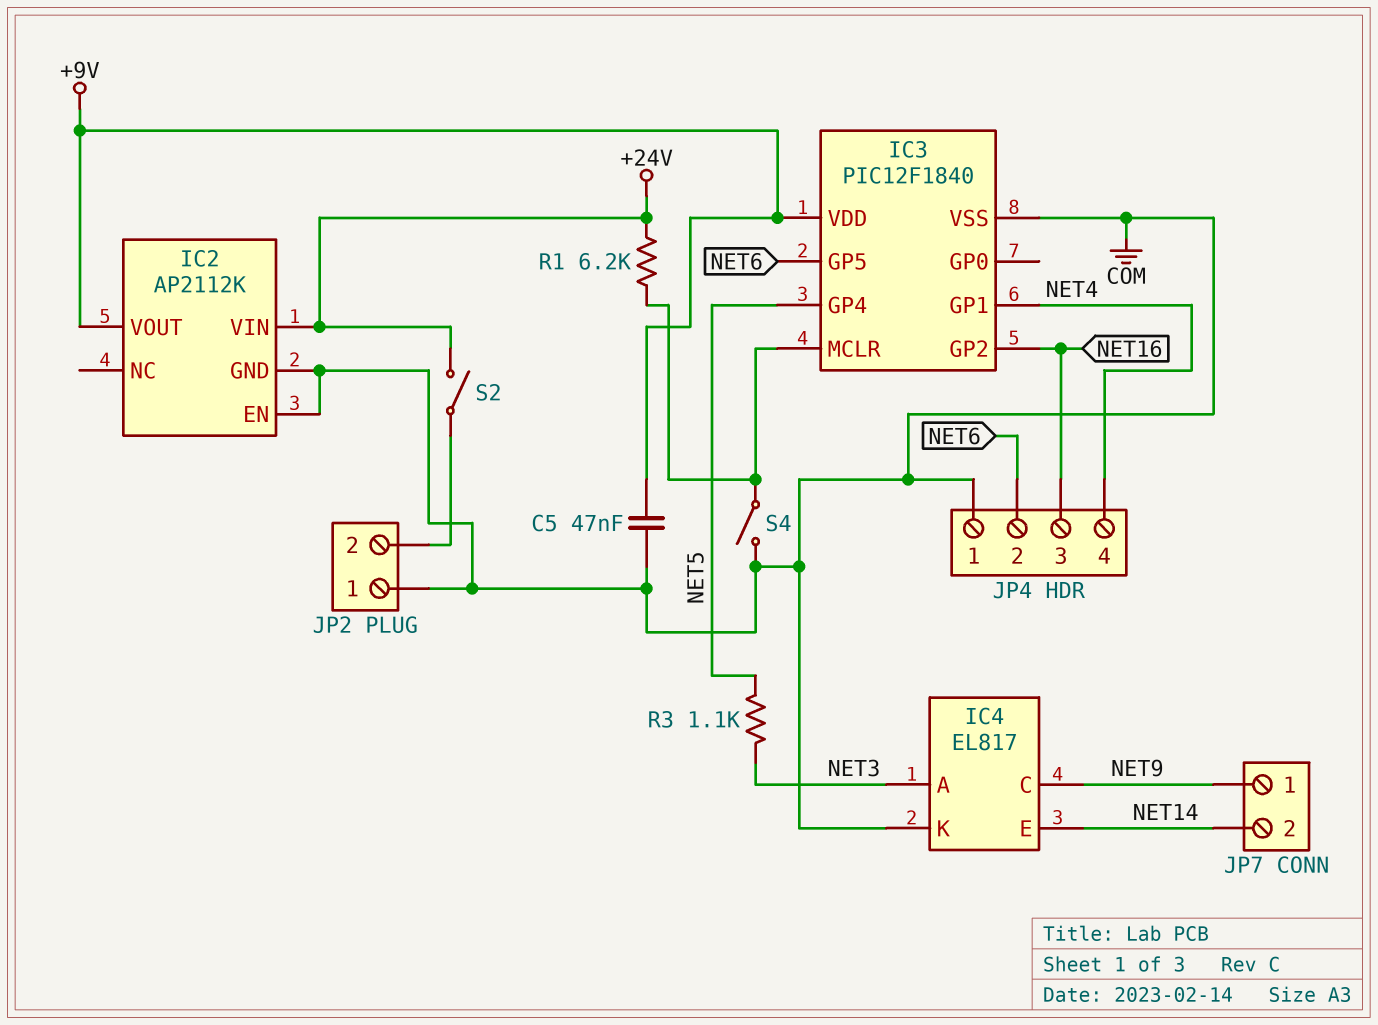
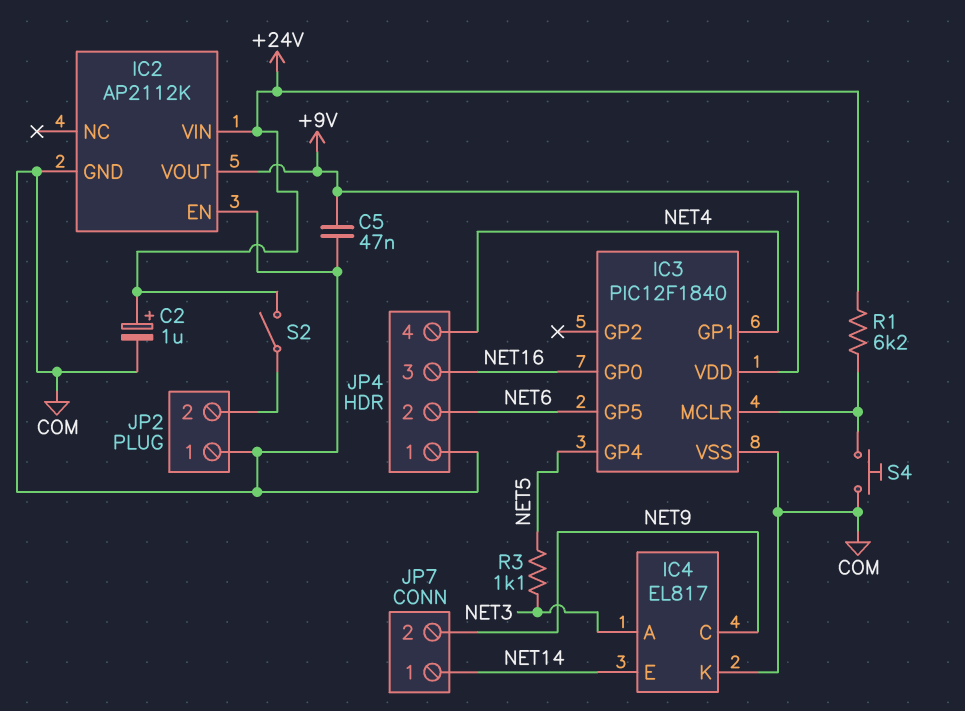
C2: none -> 1uF (plus +24V, minus COM)
IC3 pin GP0: none -> NET16
IC3 pin GP2: NET16 -> none
JP7 pin 1: NET9 -> NET14
JP7 pin 2: NET14 -> NET9
S4: switch (COM, IC3/MCLR) -> button (COM, IC3/MCLR)

